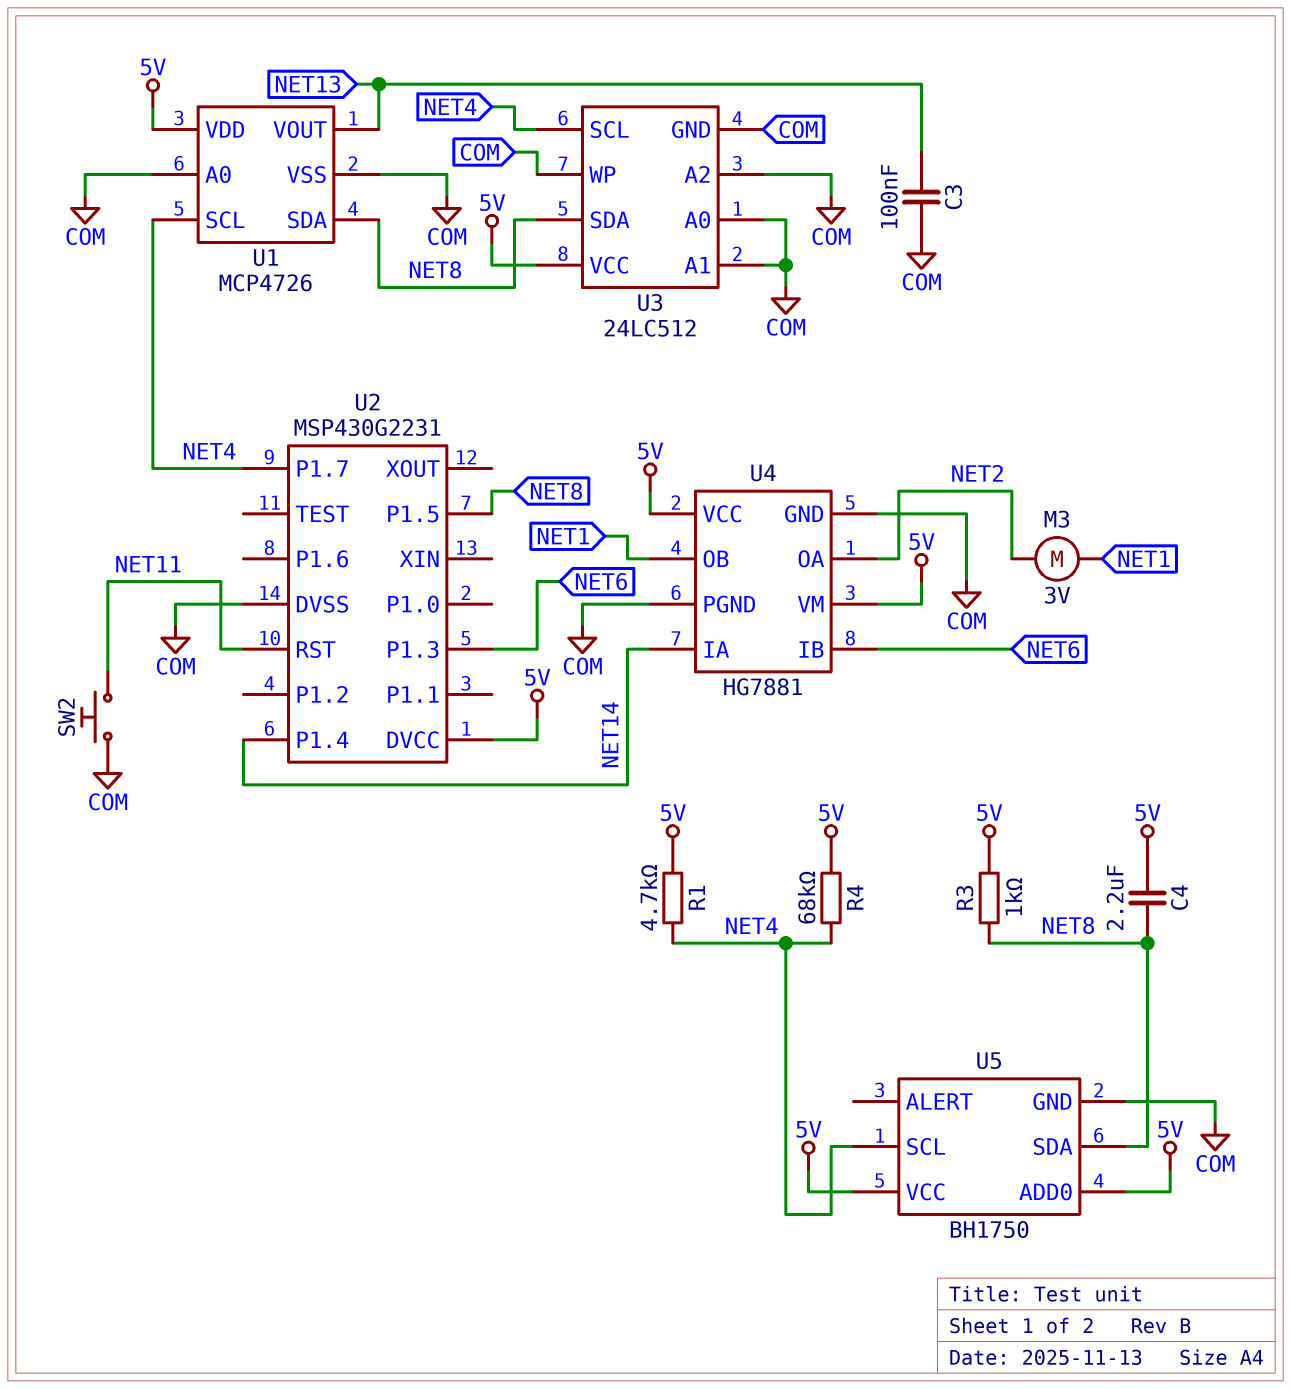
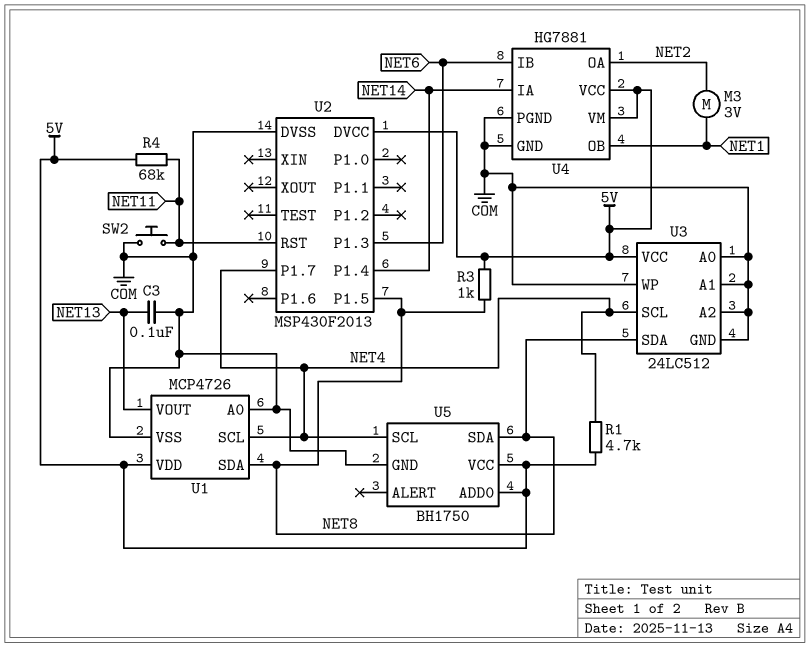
C4: 2.2uF (5V, NET8) -> none
R4: 68k (5V, NET4) -> 68k (5V, NET11)
U2: MSP430G2231 -> MSP430F2013

